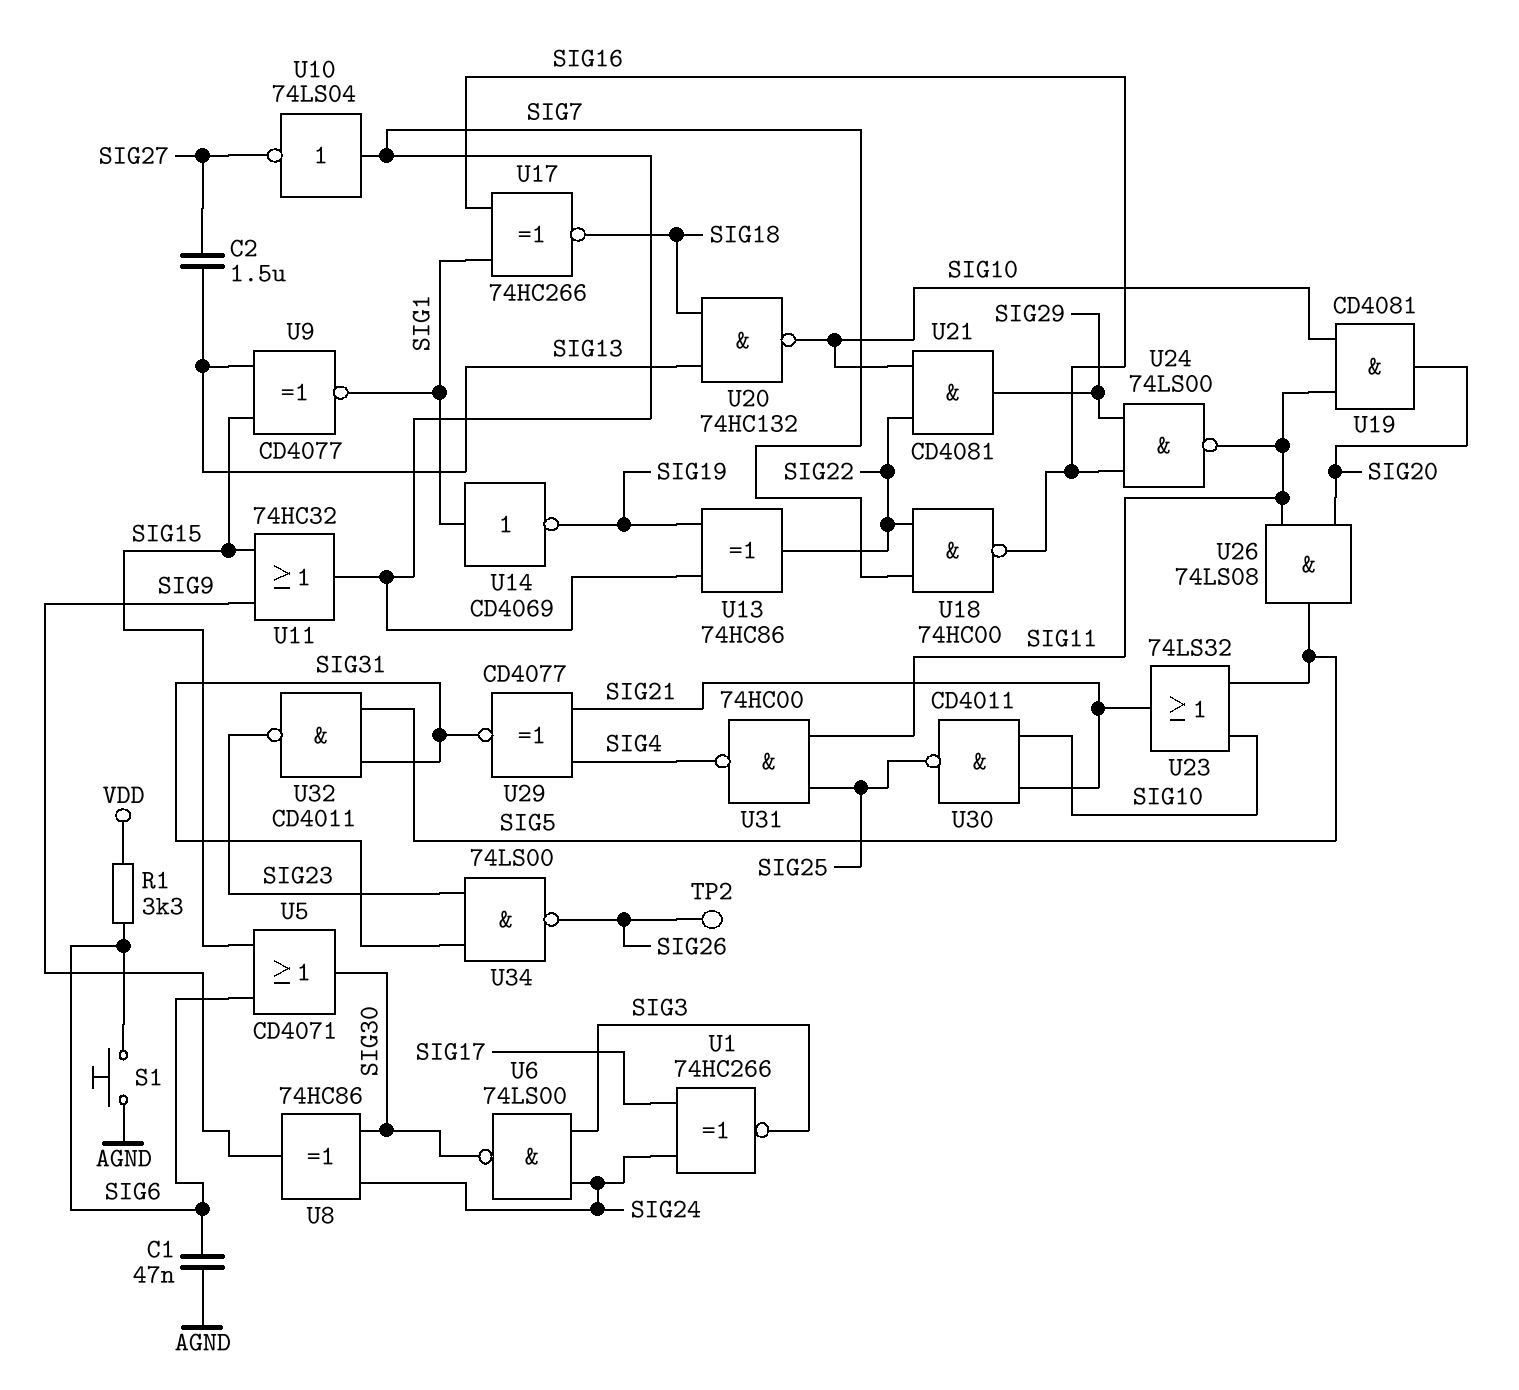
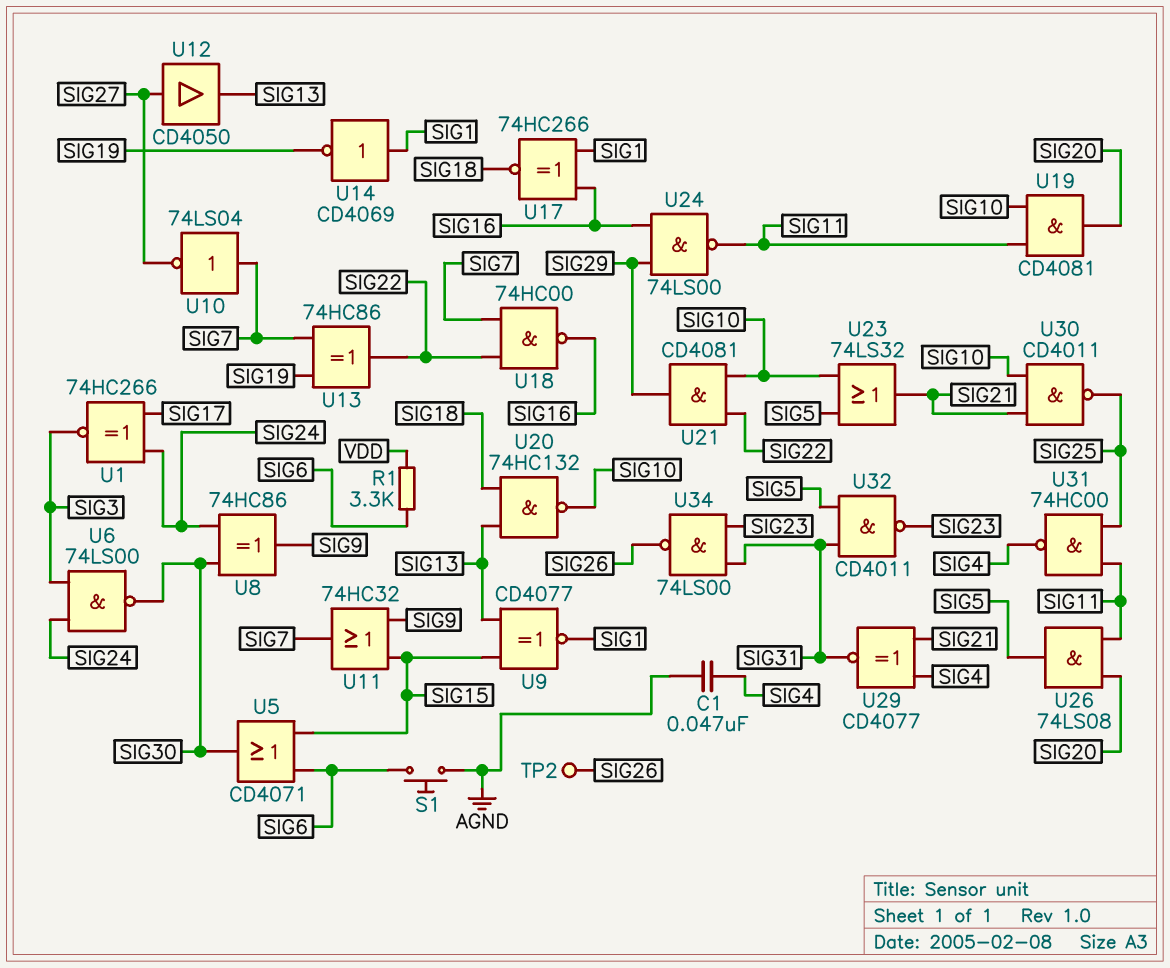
C1: 47nF (AGND, SIG6) -> 47nF (AGND, SIG4)
C2: 1.5uF (SIG13, SIG27) -> none
U12: none -> buffer CD4050 (in SIG27, out SIG13)

